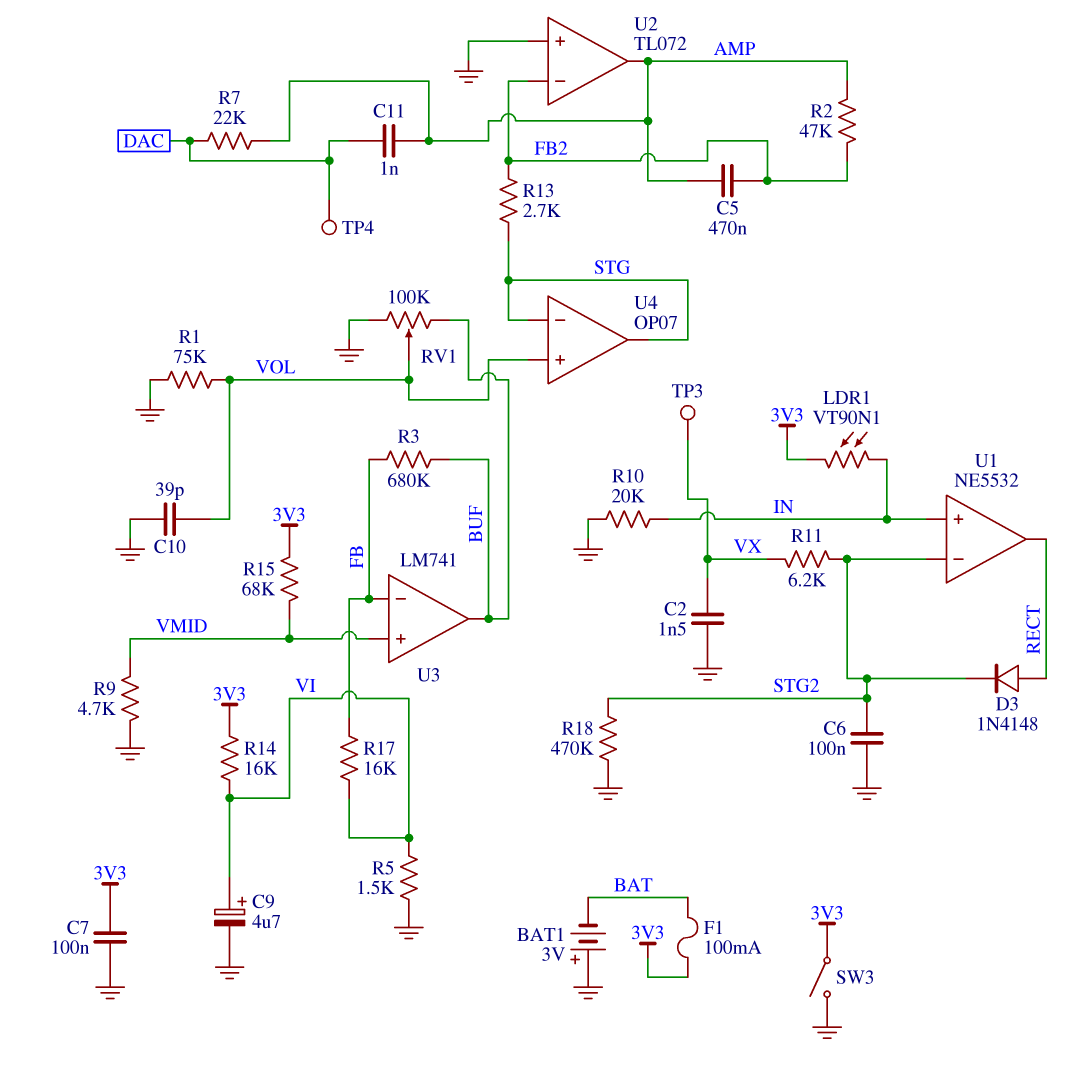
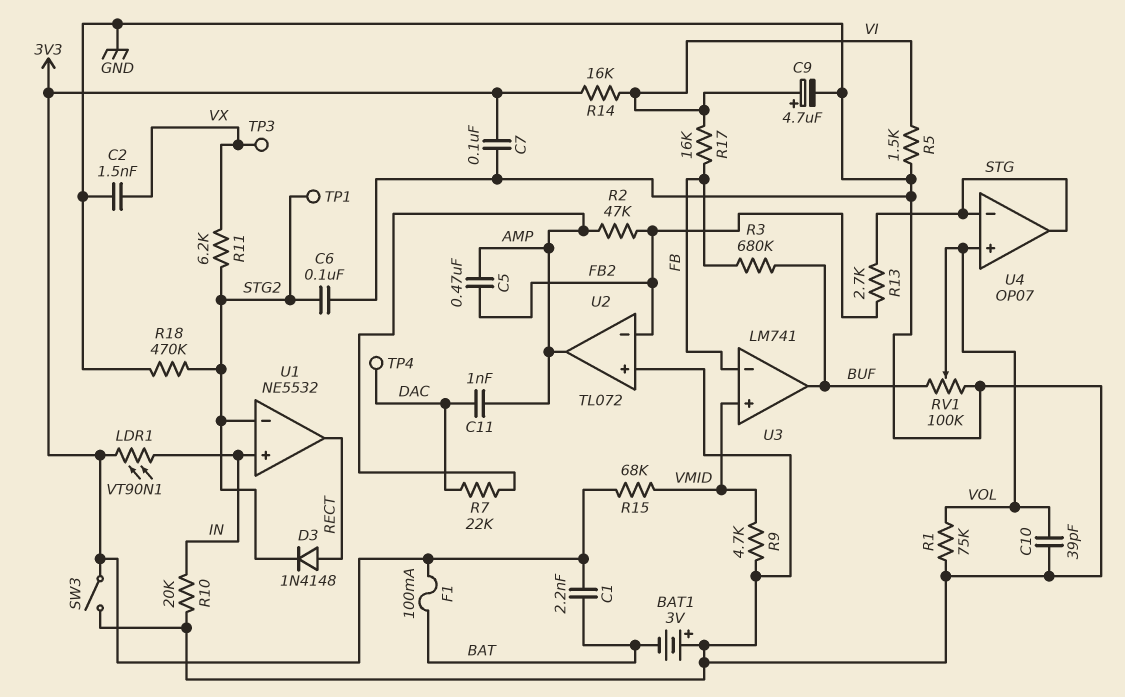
C1: none -> 2.2nF (3V3, BAT)
TP1: none -> test point (STG2)

